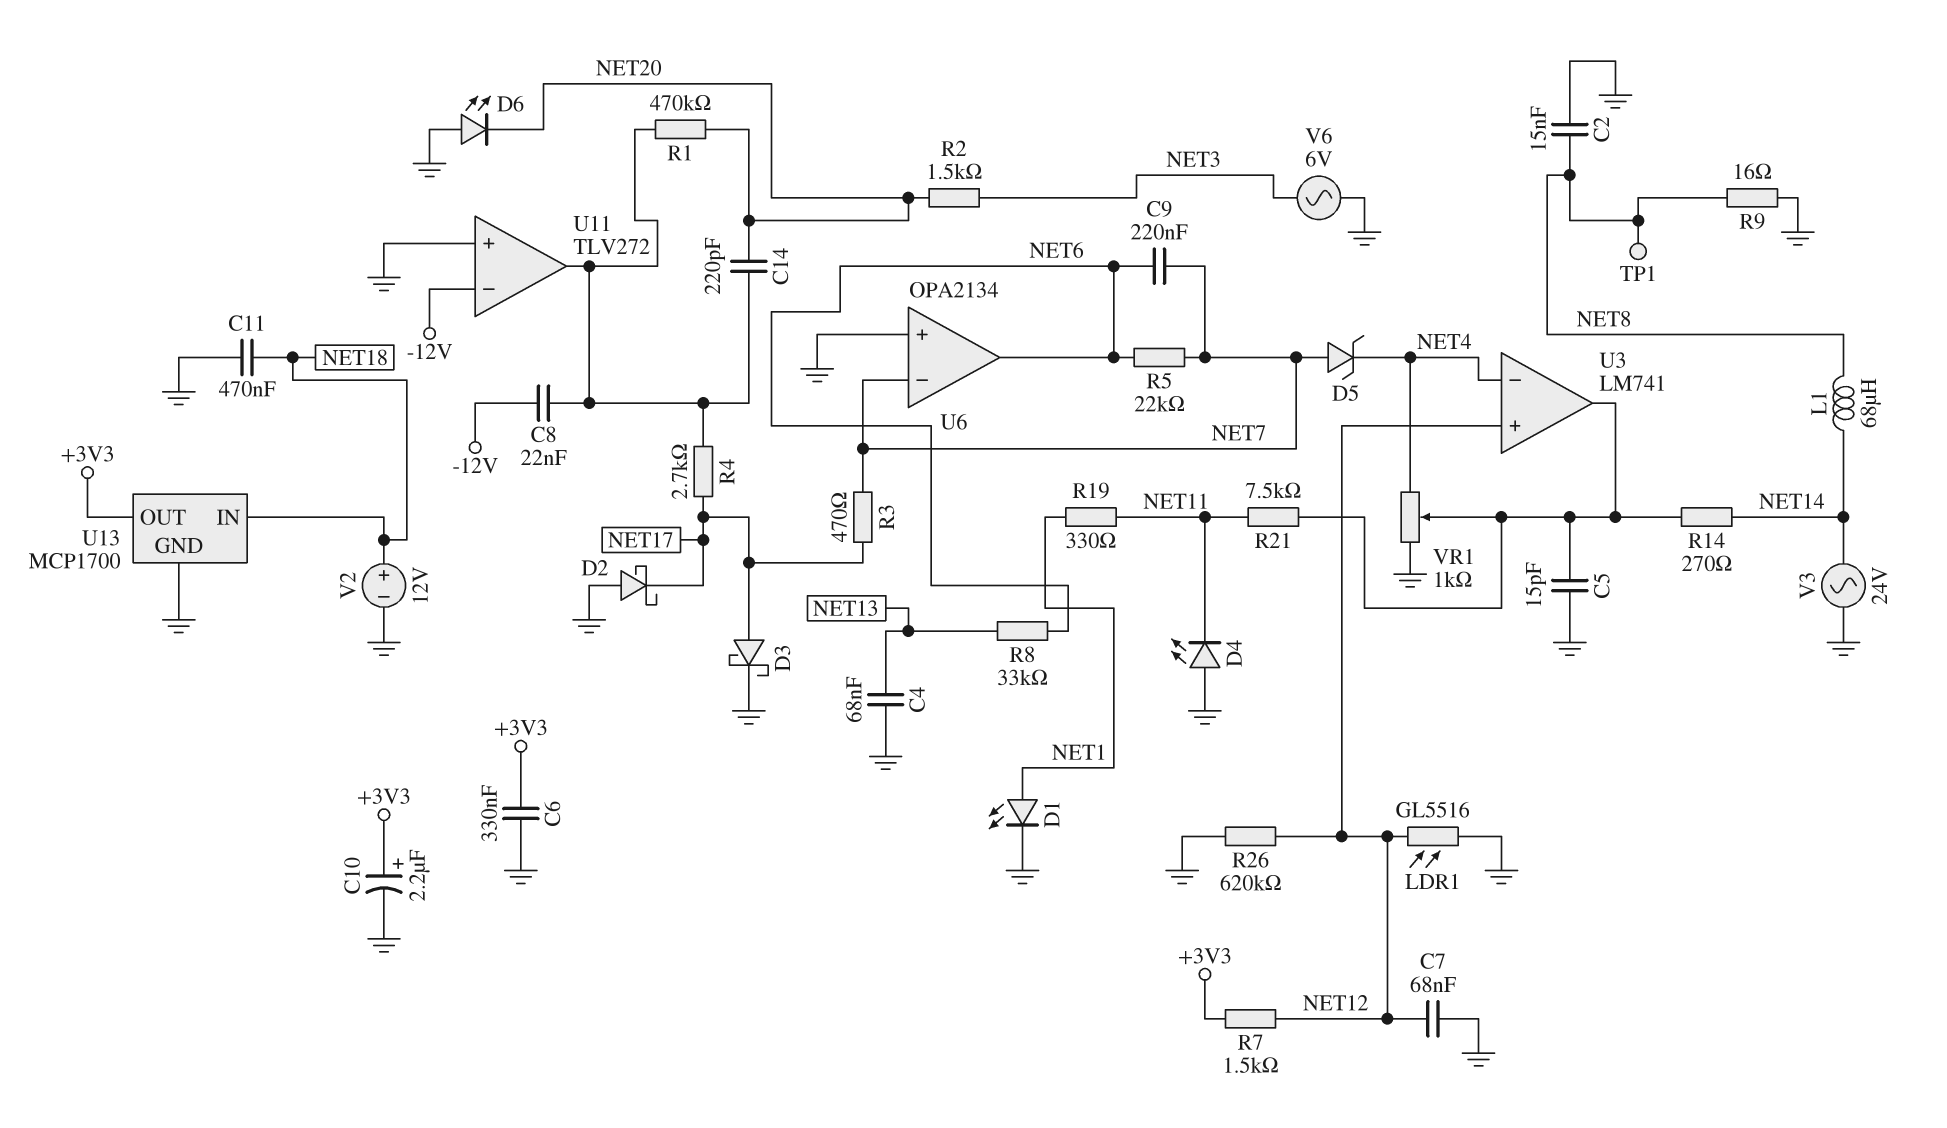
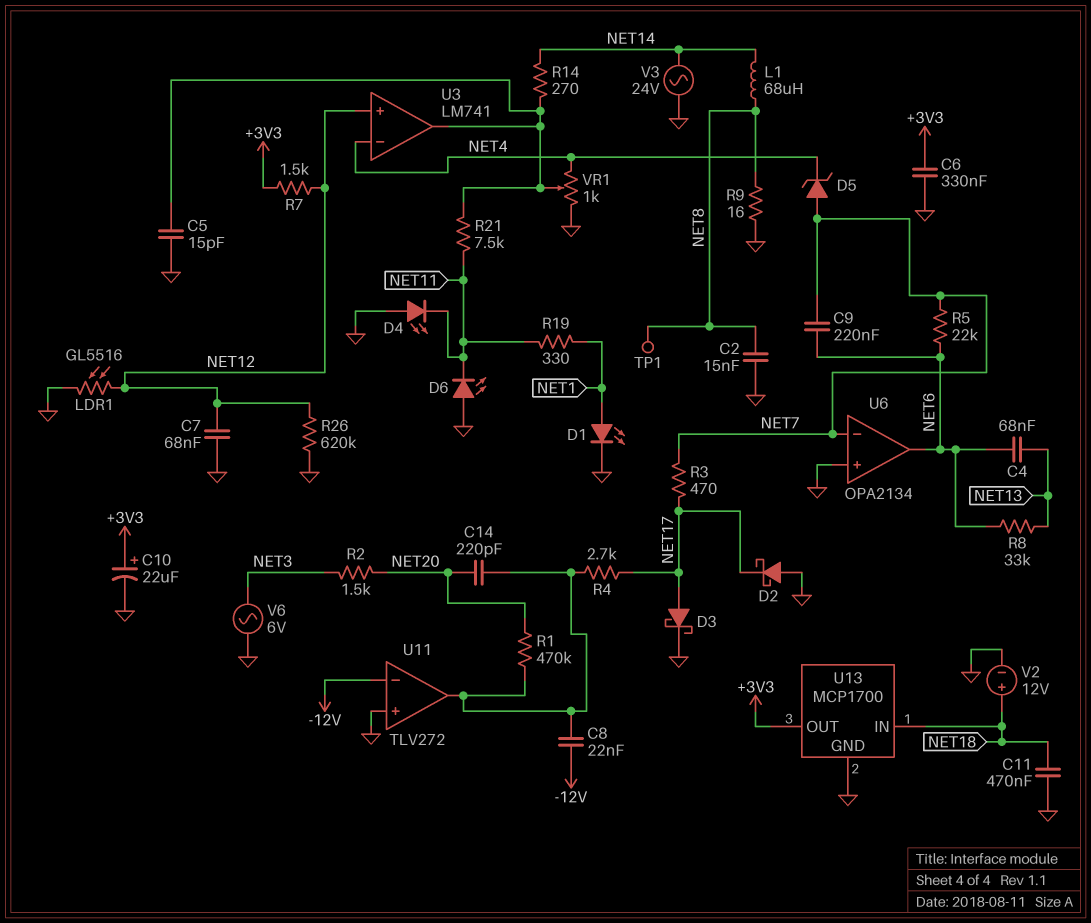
C4: 68nF (GND, NET13) -> 68nF (NET6, NET13)
C10: 2.2uF (plus +3V3, minus GND) -> 22uF (plus +3V3, minus GND)
D6: LED (A GND, K NET20) -> LED (A GND, K NET11)

